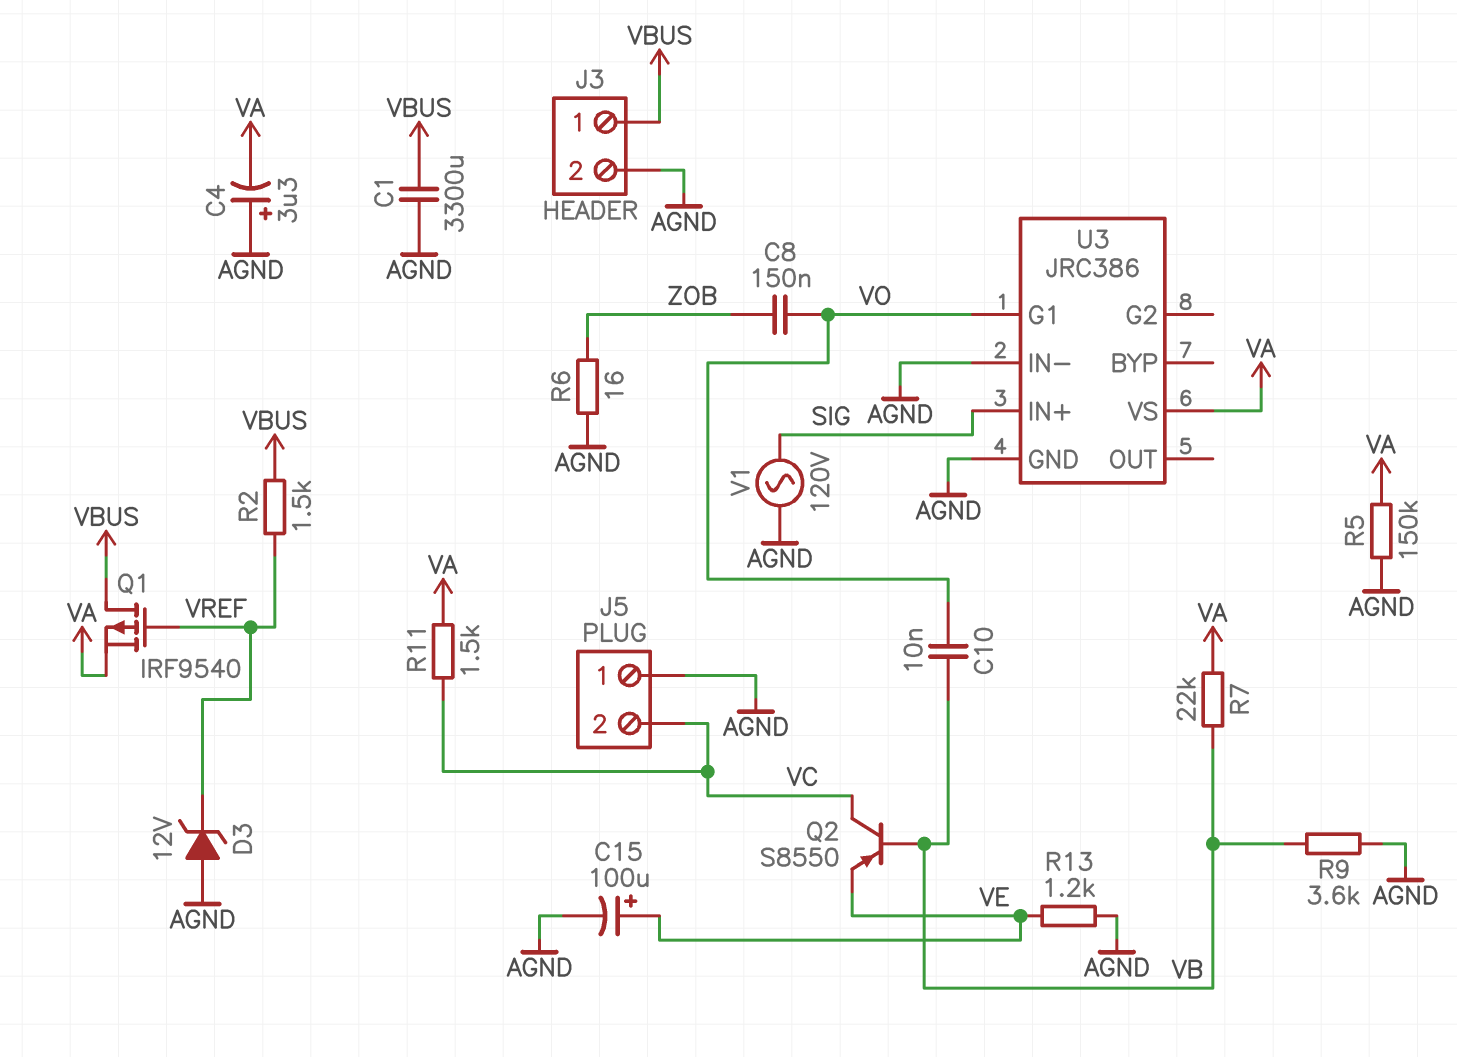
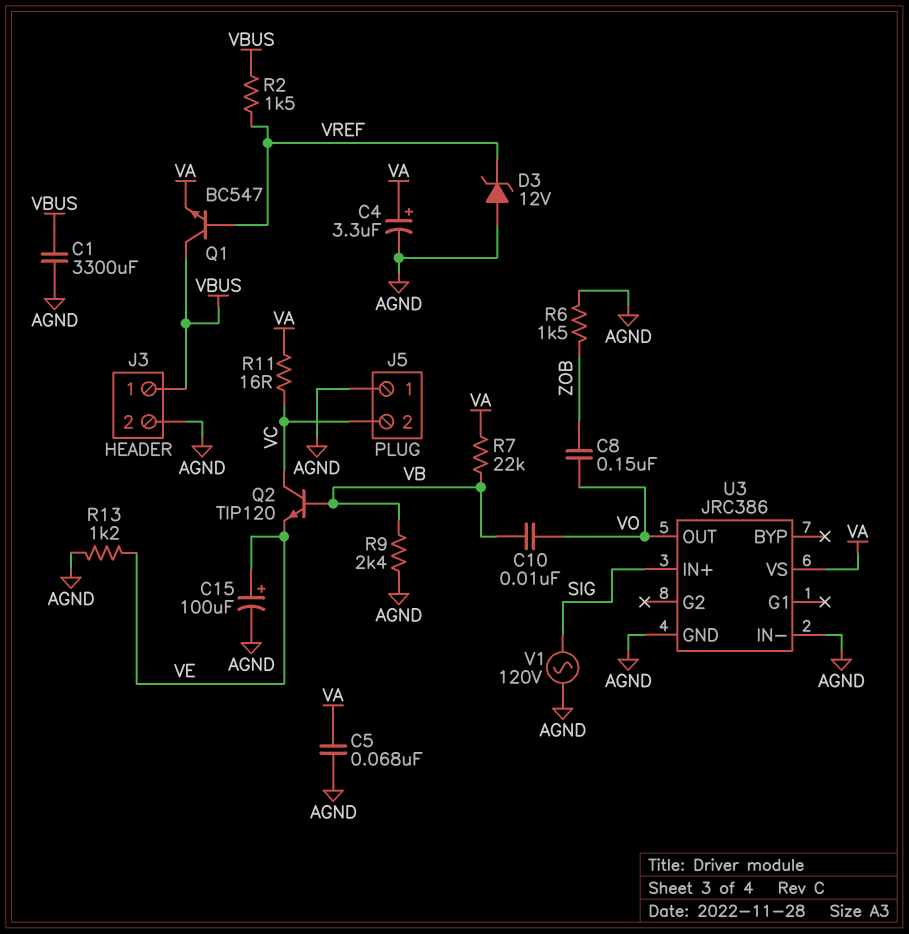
C4: 3.3uF (plus AGND, minus VA) -> 3.3uF (plus VA, minus AGND)
C5: none -> 68nF (AGND, VA)
Q1: PMOS IRF9540 (G VREF, D VBUS, S VA) -> NPN BC547 (B VREF, C VBUS, E VA)
Q2: PNP S8550 (B VB, C VC, E VE) -> NPN TIP120 (B VB, C VC, E VE)
R5: 150k (AGND, VA) -> none
R6: 16 (AGND, ZOB) -> 1.5k (AGND, ZOB)
R9: 3.6k (AGND, VB) -> 2.4k (AGND, VB)
R11: 1.5k (VA, VC) -> 16 (VA, VC)
U3 pin G1: VO -> none
U3 pin OUT: none -> VO

